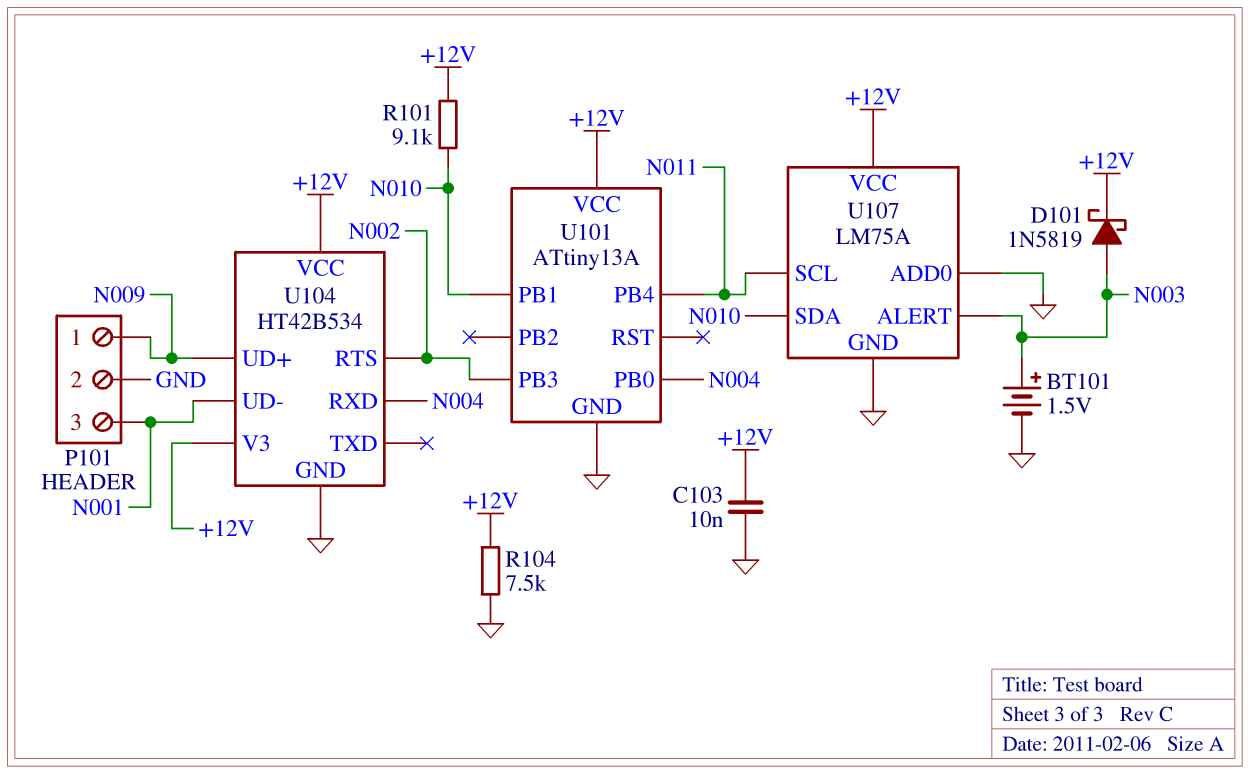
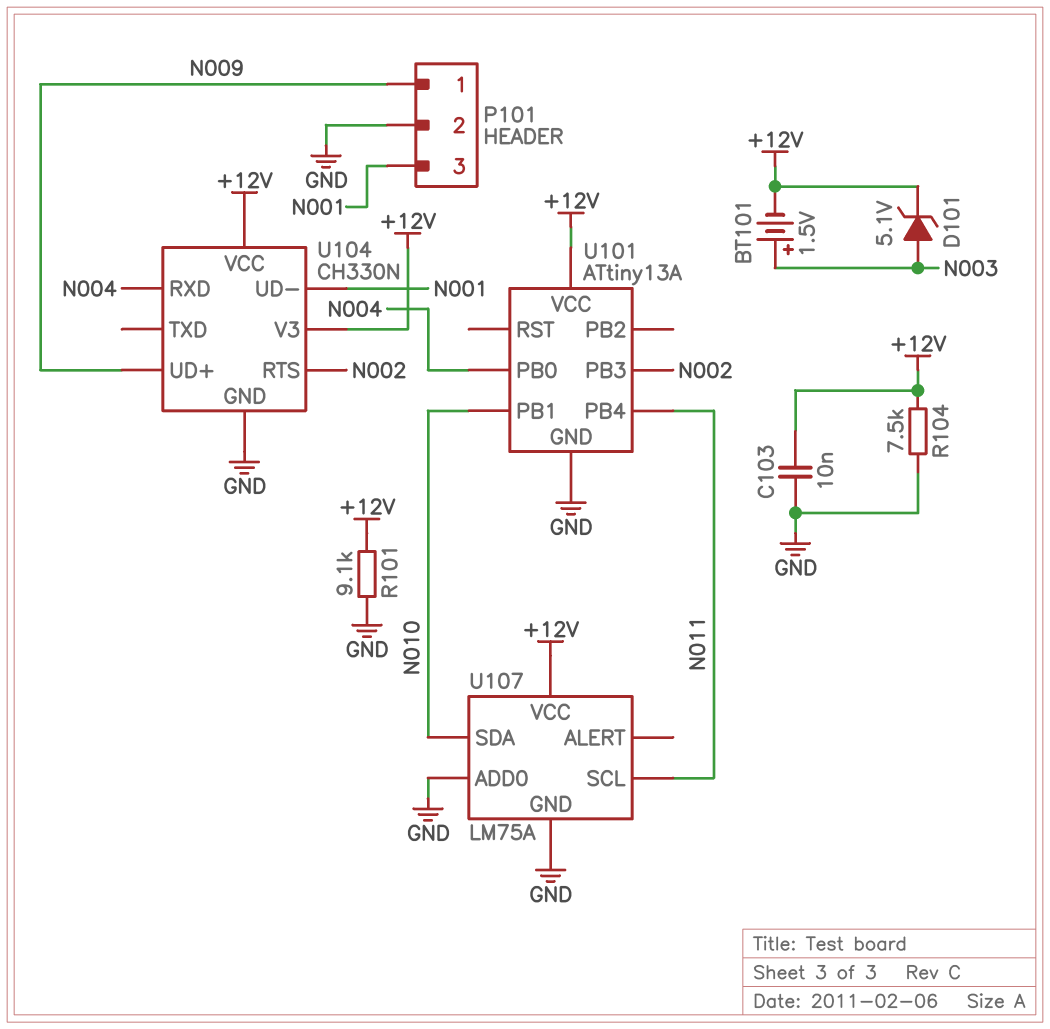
BT101: 1.5V (plus N003, minus GND) -> 1.5V (plus N003, minus +12V)
D101: schottky 1N5819 (A N003, K +12V) -> zener 5.1V (A N003, K +12V)
R101: 9.1k (+12V, N010) -> 9.1k (+12V, GND)
U104: HT42B534 -> CH330N
U107 pin ALERT: N003 -> none

